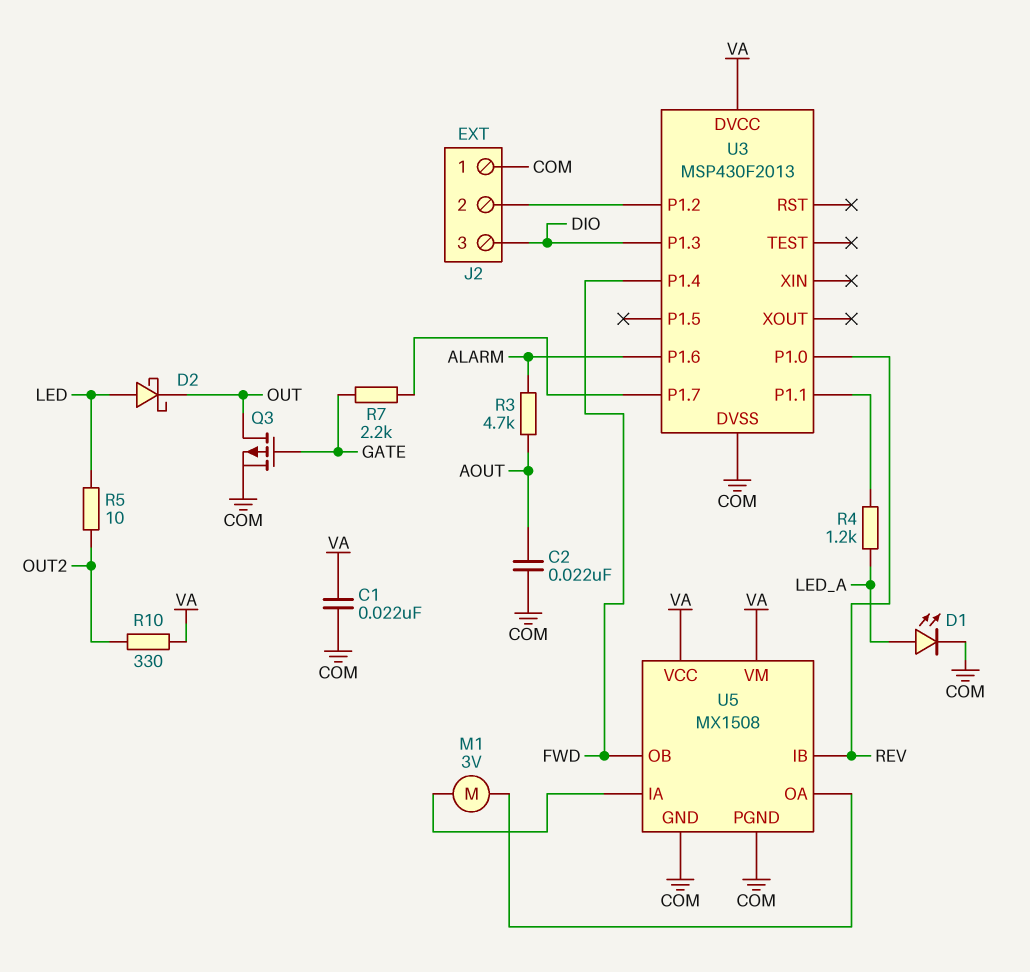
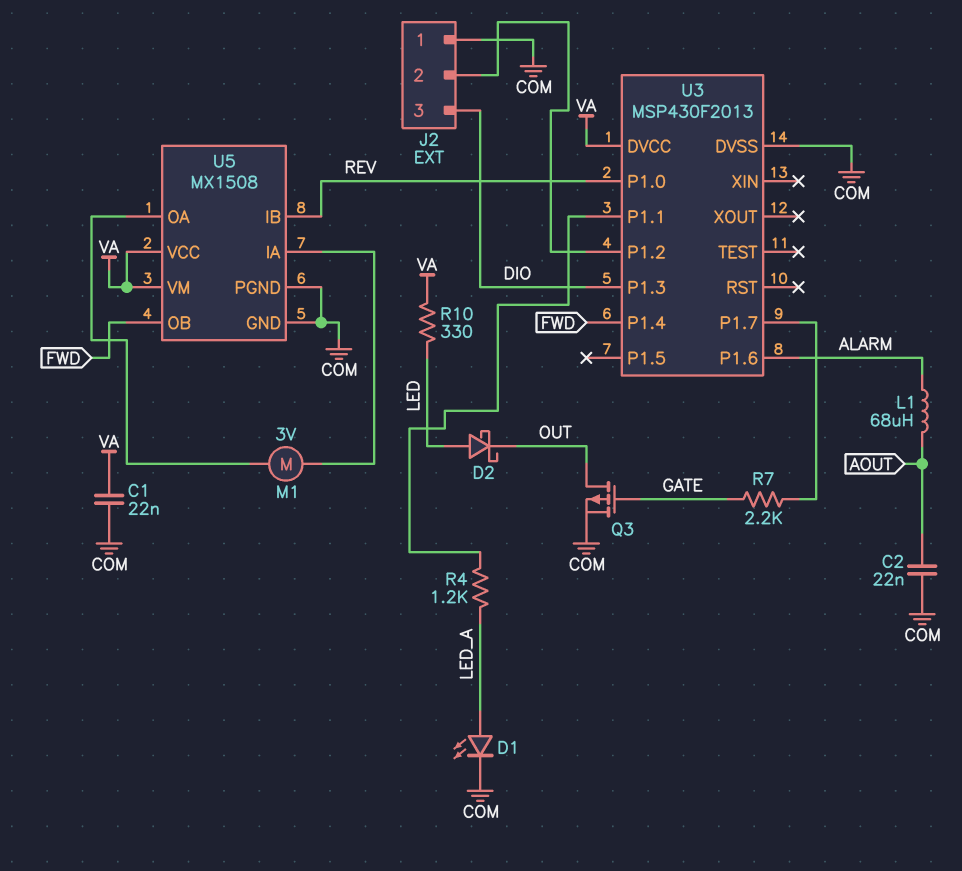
L1: none -> 68uH (ALARM, AOUT)
R3: 4.7k (ALARM, AOUT) -> none
R5: 10 (LED, OUT2) -> none
R10: 330 (OUT2, VA) -> 330 (LED, VA)

